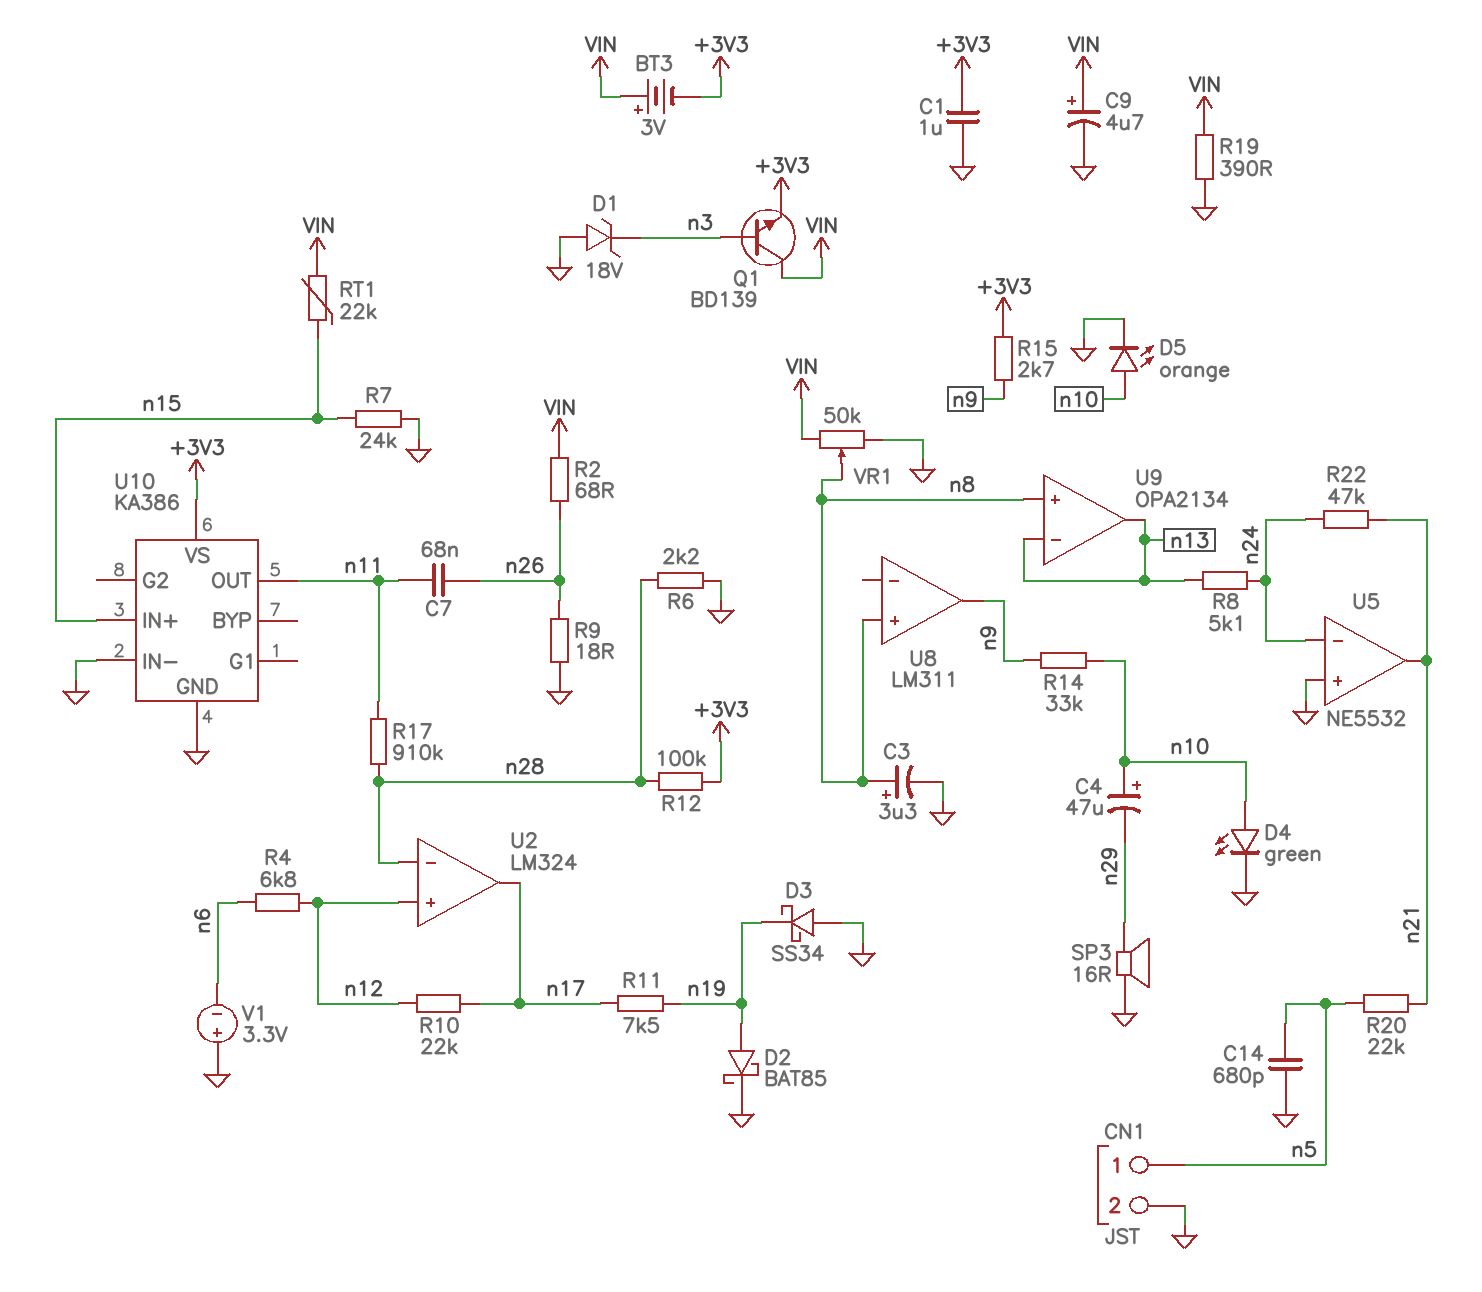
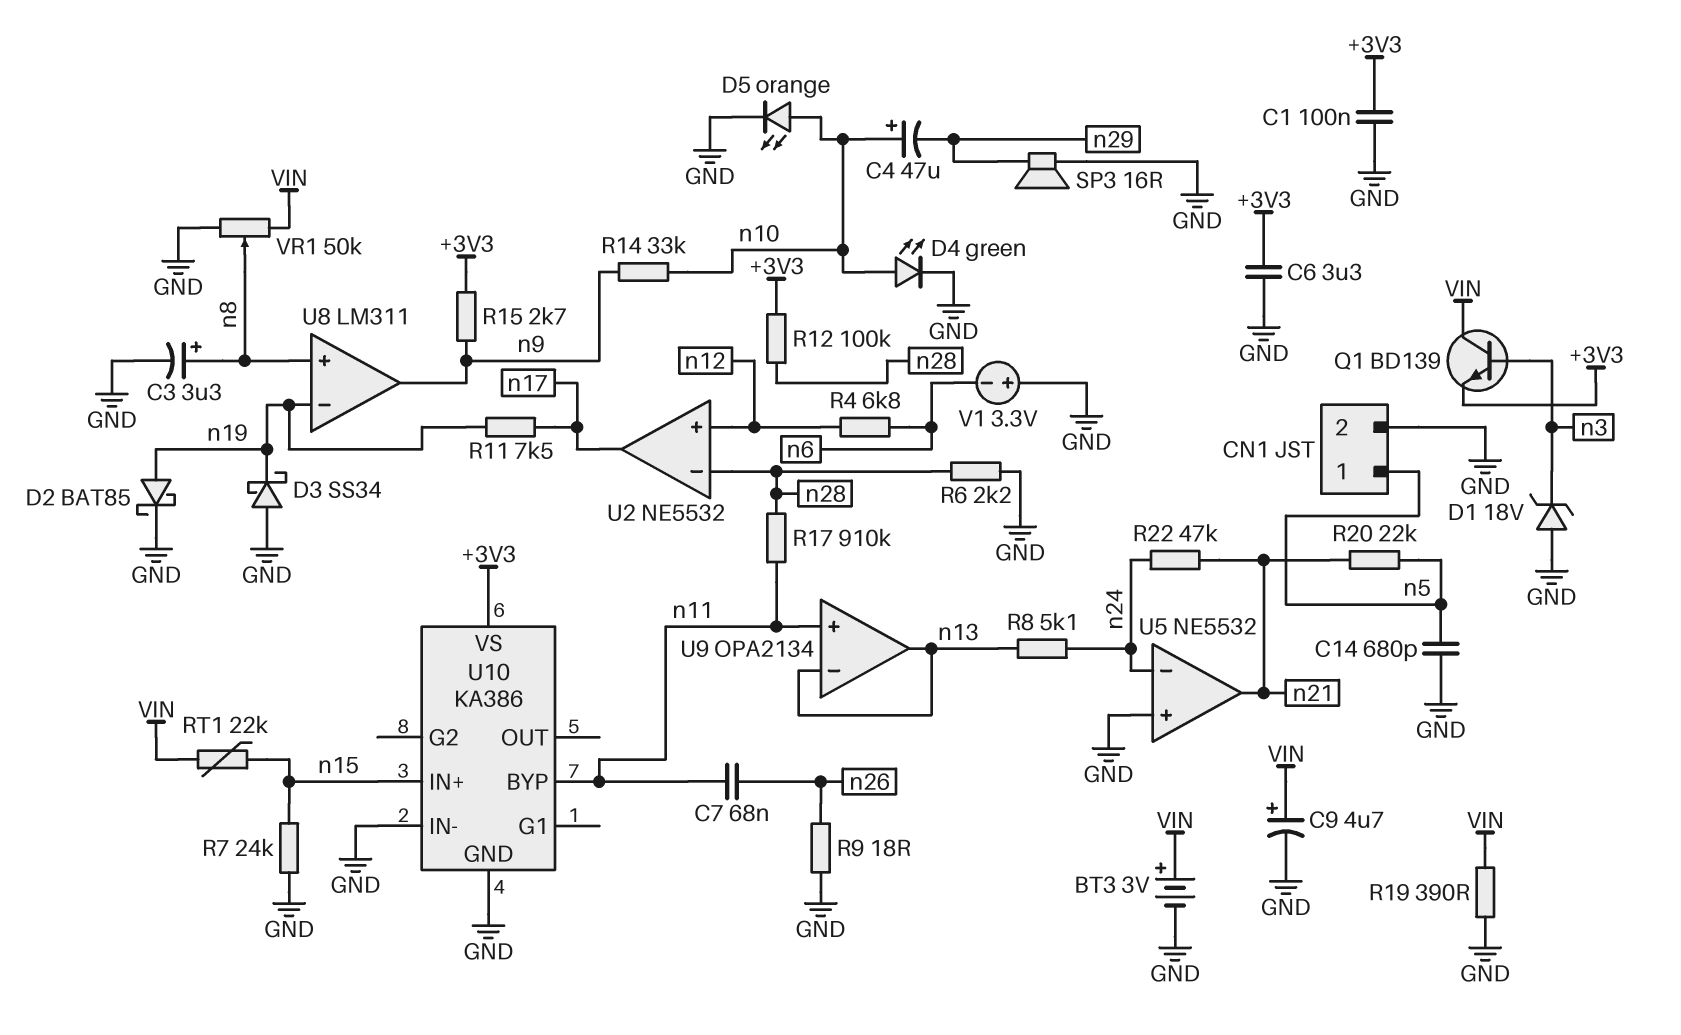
BT3: 3V (plus VIN, minus +3V3) -> 3V (plus VIN, minus GND)
C1: 1uF (+3V3, GND) -> 100nF (+3V3, GND)
C6: none -> 3.3uF (+3V3, GND)
R2: 68 (VIN, n26) -> none
R10: 22k (n12, n17) -> none
U2: LM324 -> NE5532
U8 pin in-: none -> n19
U9 pin in+: n8 -> n11
U10 pin BYP: none -> n11
U10 pin OUT: n11 -> none

